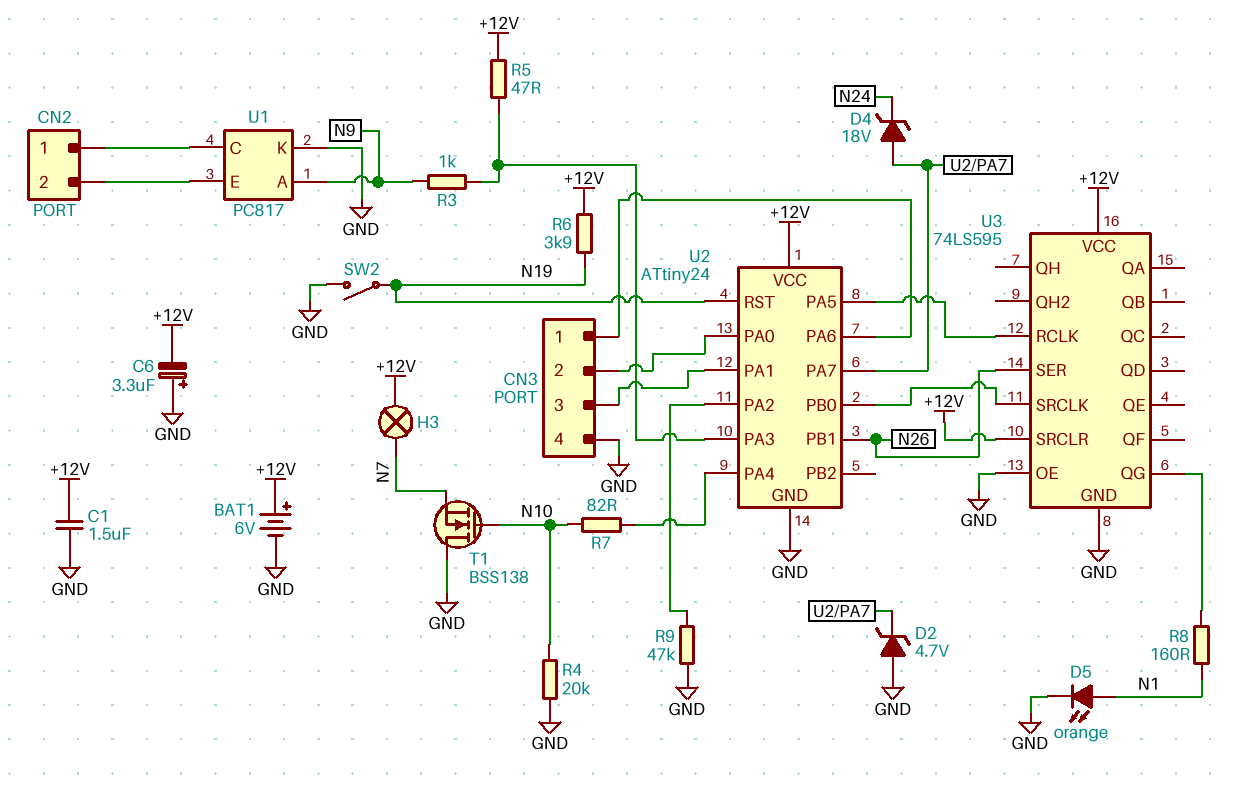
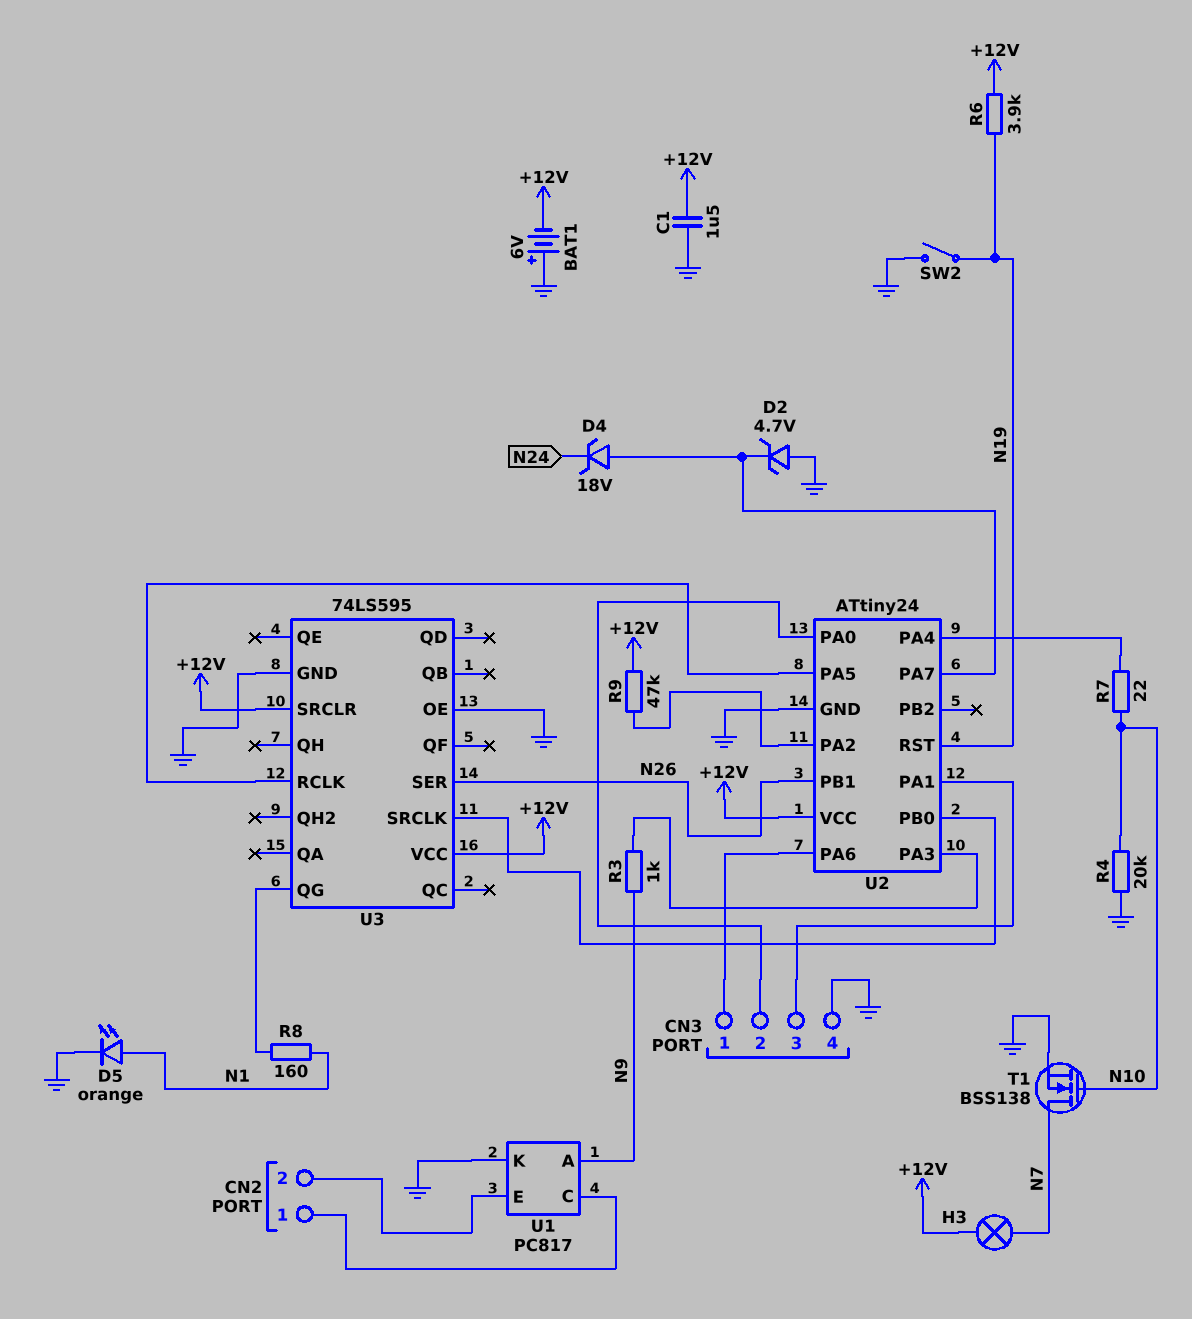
BAT1: 6V (plus +12V, minus GND) -> 6V (plus GND, minus +12V)
C6: 3.3uF (plus GND, minus +12V) -> none
R5: 47 (+12V, U2/PA3) -> none
R7: 82 (N10, U2/PA4) -> 22 (N10, U2/PA4)
R9: 47k (GND, U2/PA2) -> 47k (+12V, U2/PA2)
T1: NMOS BSS138 (G N10, D GND, S N7) -> NMOS BSS138 (G N10, D N7, S GND)

